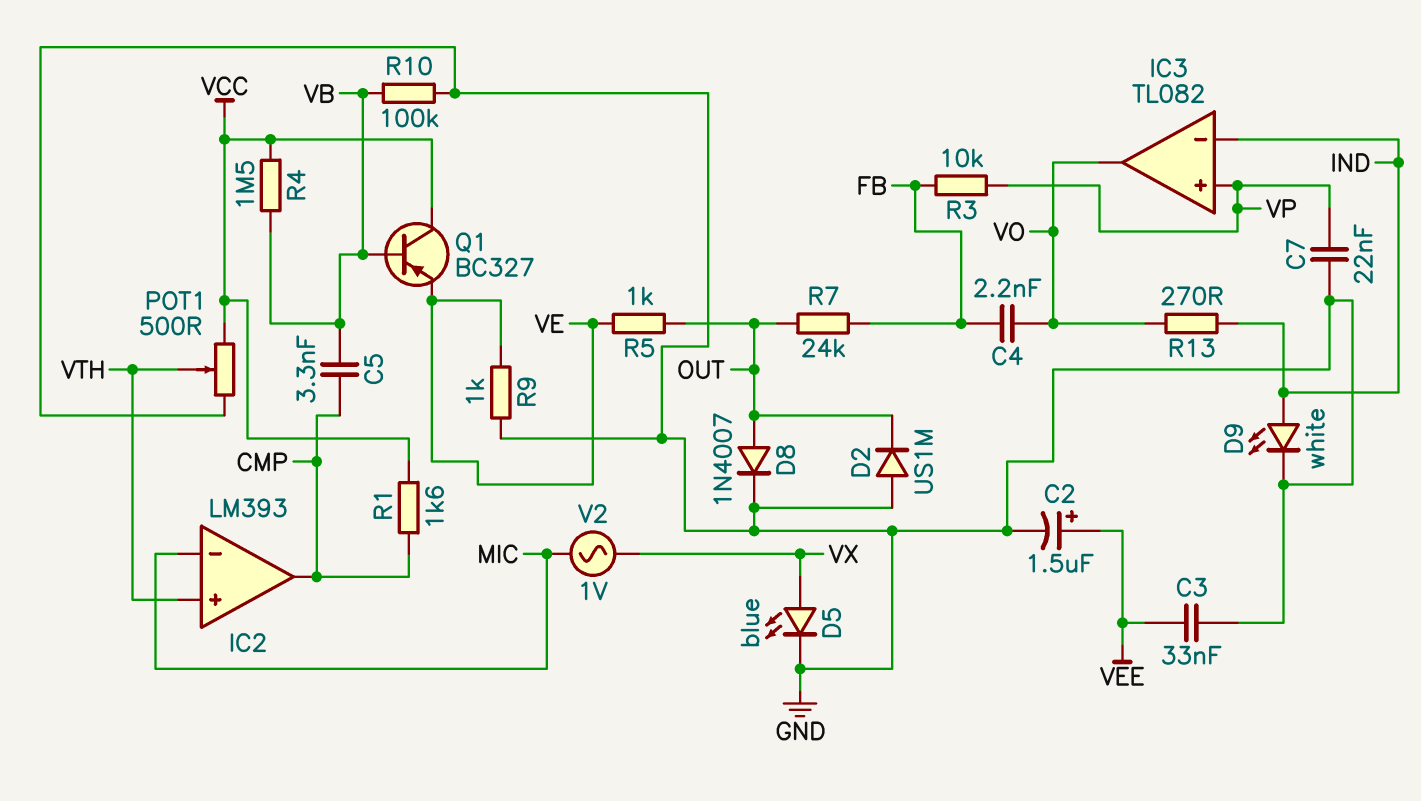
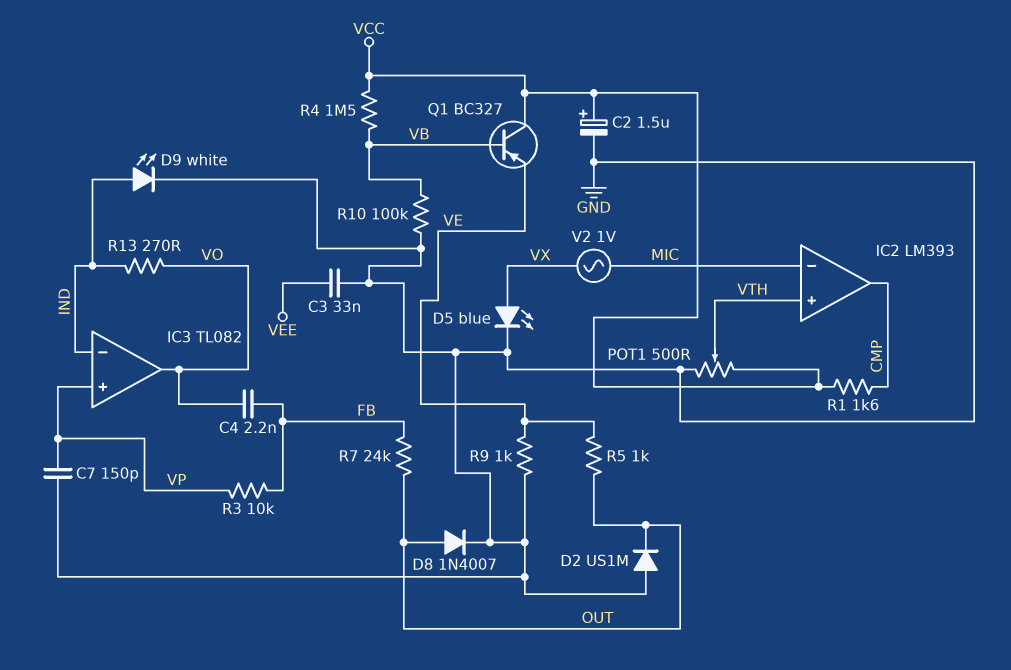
C2: 1.5uF (plus VEE, minus GND) -> 1.5uF (plus VCC, minus GND)
C5: 3.3nF (CMP, VB) -> none
C7: 22nF (GND, VP) -> 150pF (GND, VP)

